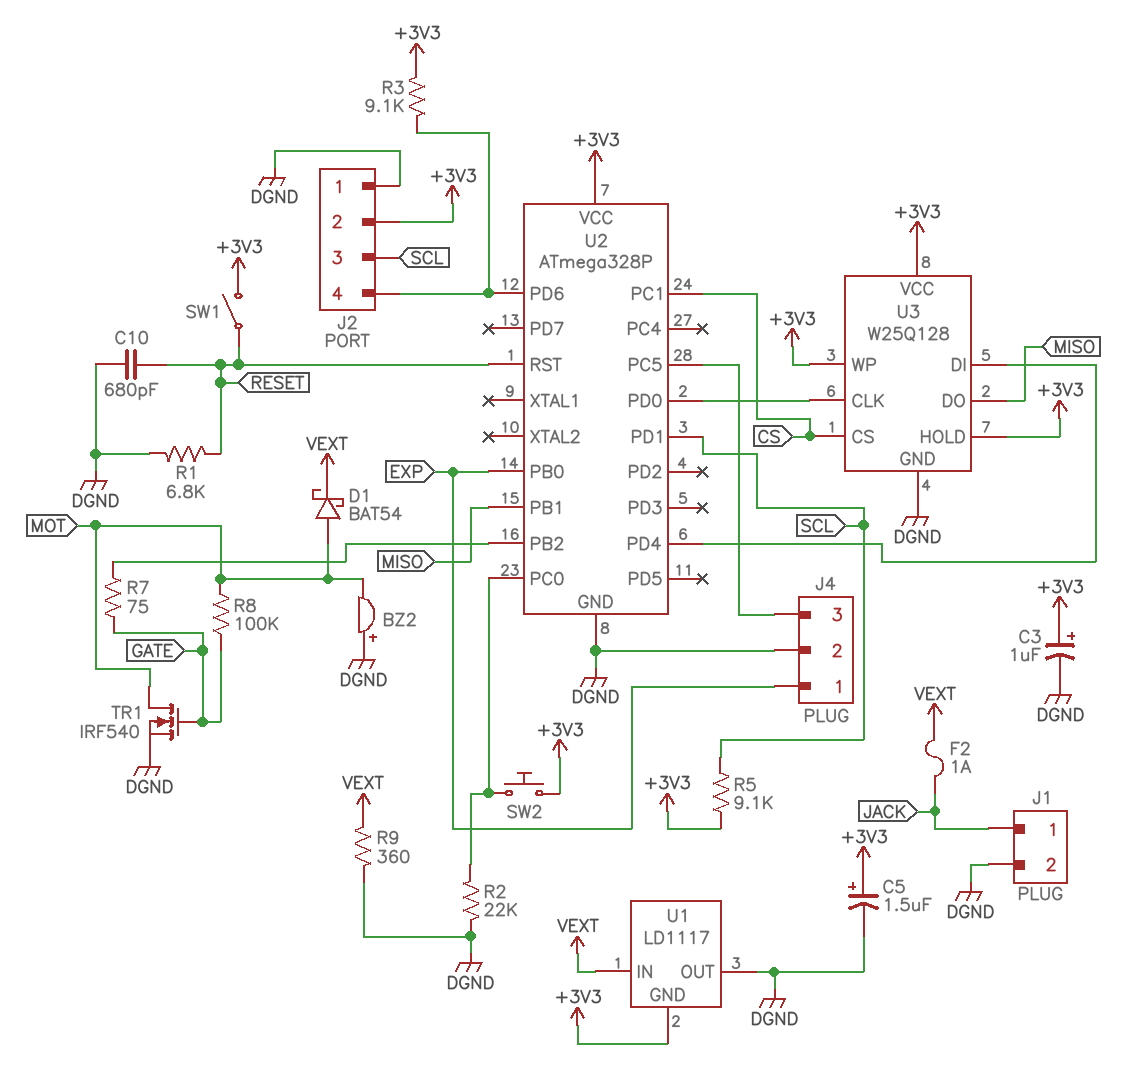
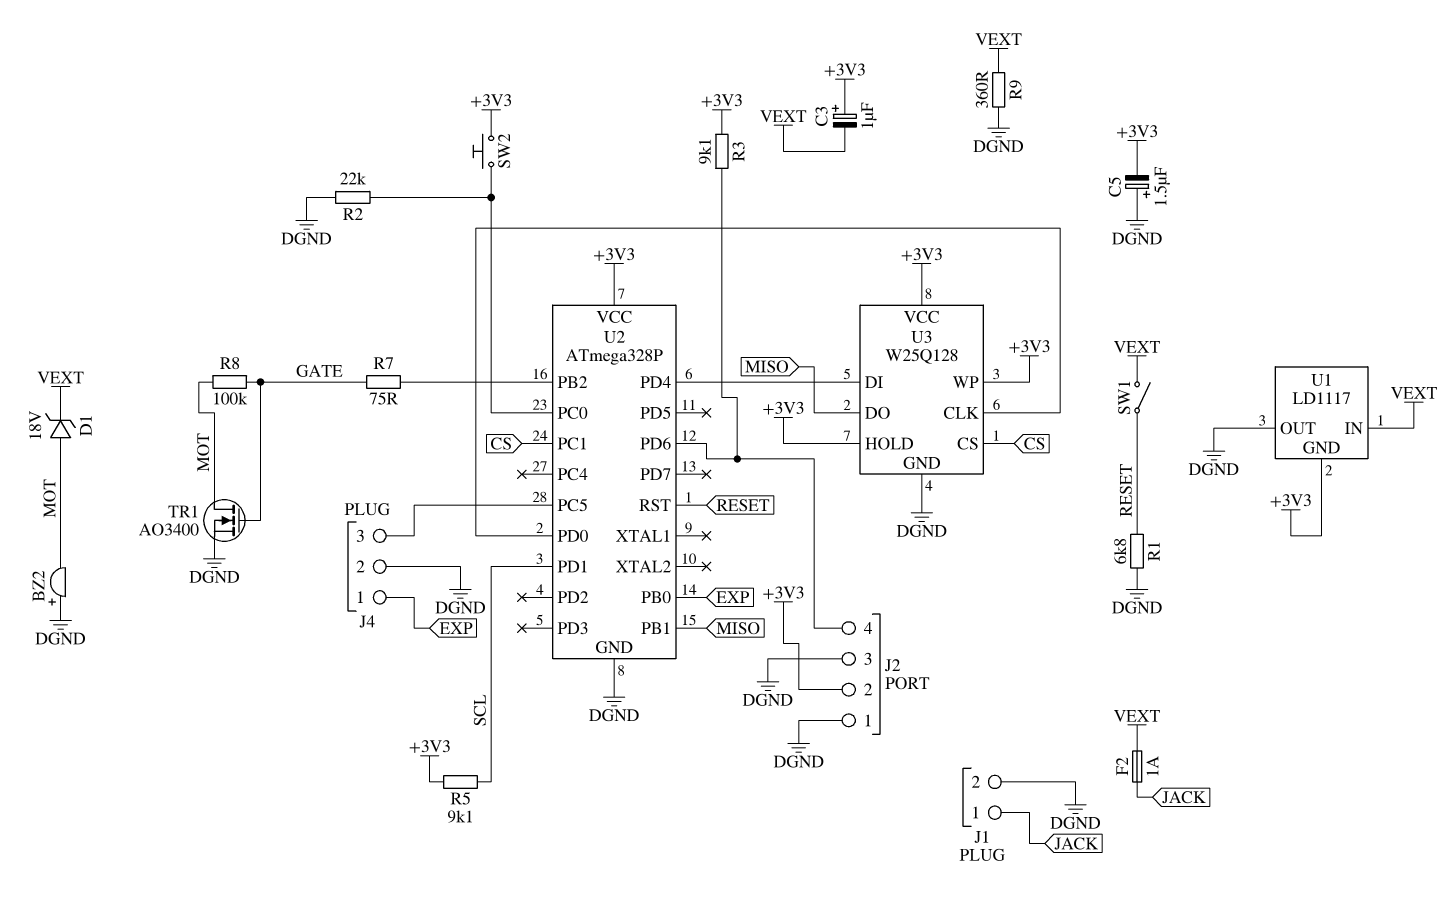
C3: 1uF (plus +3V3, minus DGND) -> 1uF (plus +3V3, minus VEXT)
C5: 1.5uF (plus +3V3, minus DGND) -> 1.5uF (plus DGND, minus +3V3)
C10: 680pF (DGND, RESET) -> none
D1: schottky BAT54 (A MOT, K VEXT) -> zener 18V (A MOT, K VEXT)
J2 pin 3: SCL -> DGND
SW1: switch (+3V3, RESET) -> switch (RESET, VEXT)
TR1: NMOS IRF540 (G GATE, D MOT, S DGND) -> NMOS AO3400 (G GATE, D MOT, S DGND)

